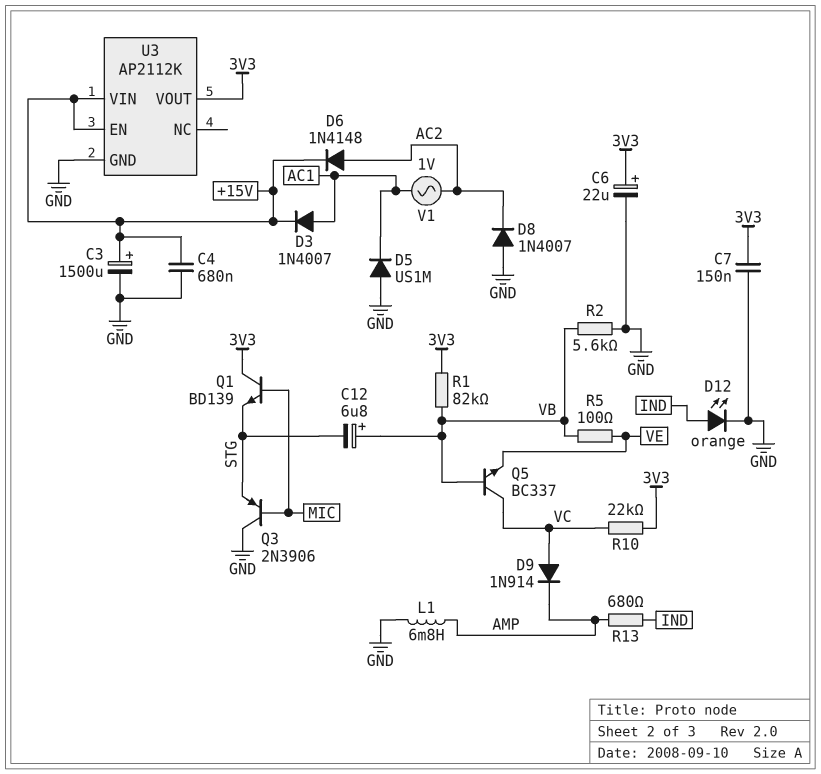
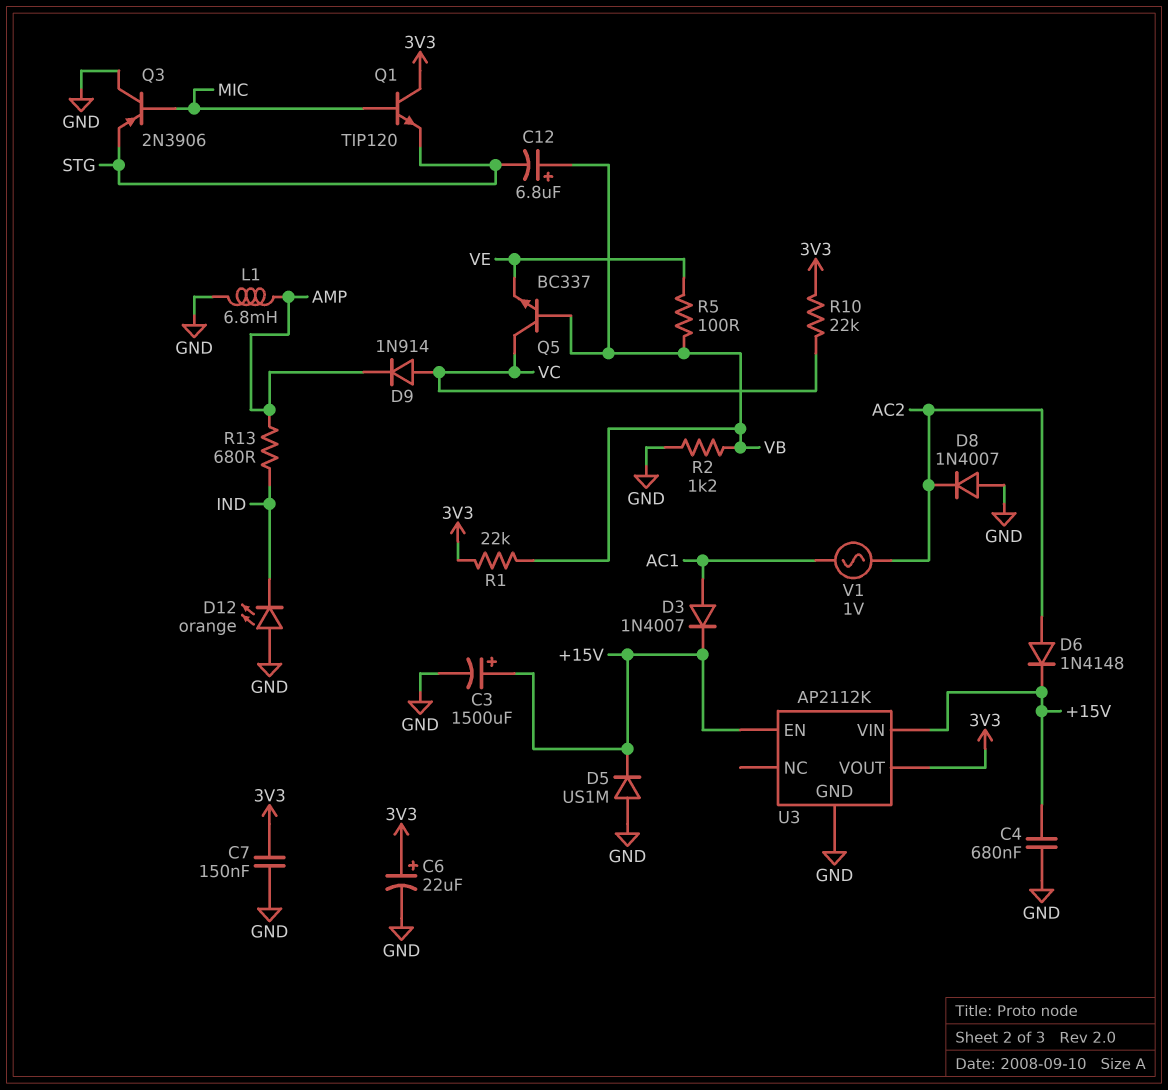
D5: diode US1M (A GND, K AC1) -> diode US1M (A GND, K +15V)
D12: LED orange (A IND, K GND) -> LED orange (A GND, K IND)
Q1: NPN BD139 (B MIC, C 3V3, E STG) -> NPN TIP120 (B MIC, C 3V3, E STG)
R1: 82k (3V3, VB) -> 22k (3V3, VB)
R2: 5.6k (GND, VB) -> 1.2k (GND, VB)

